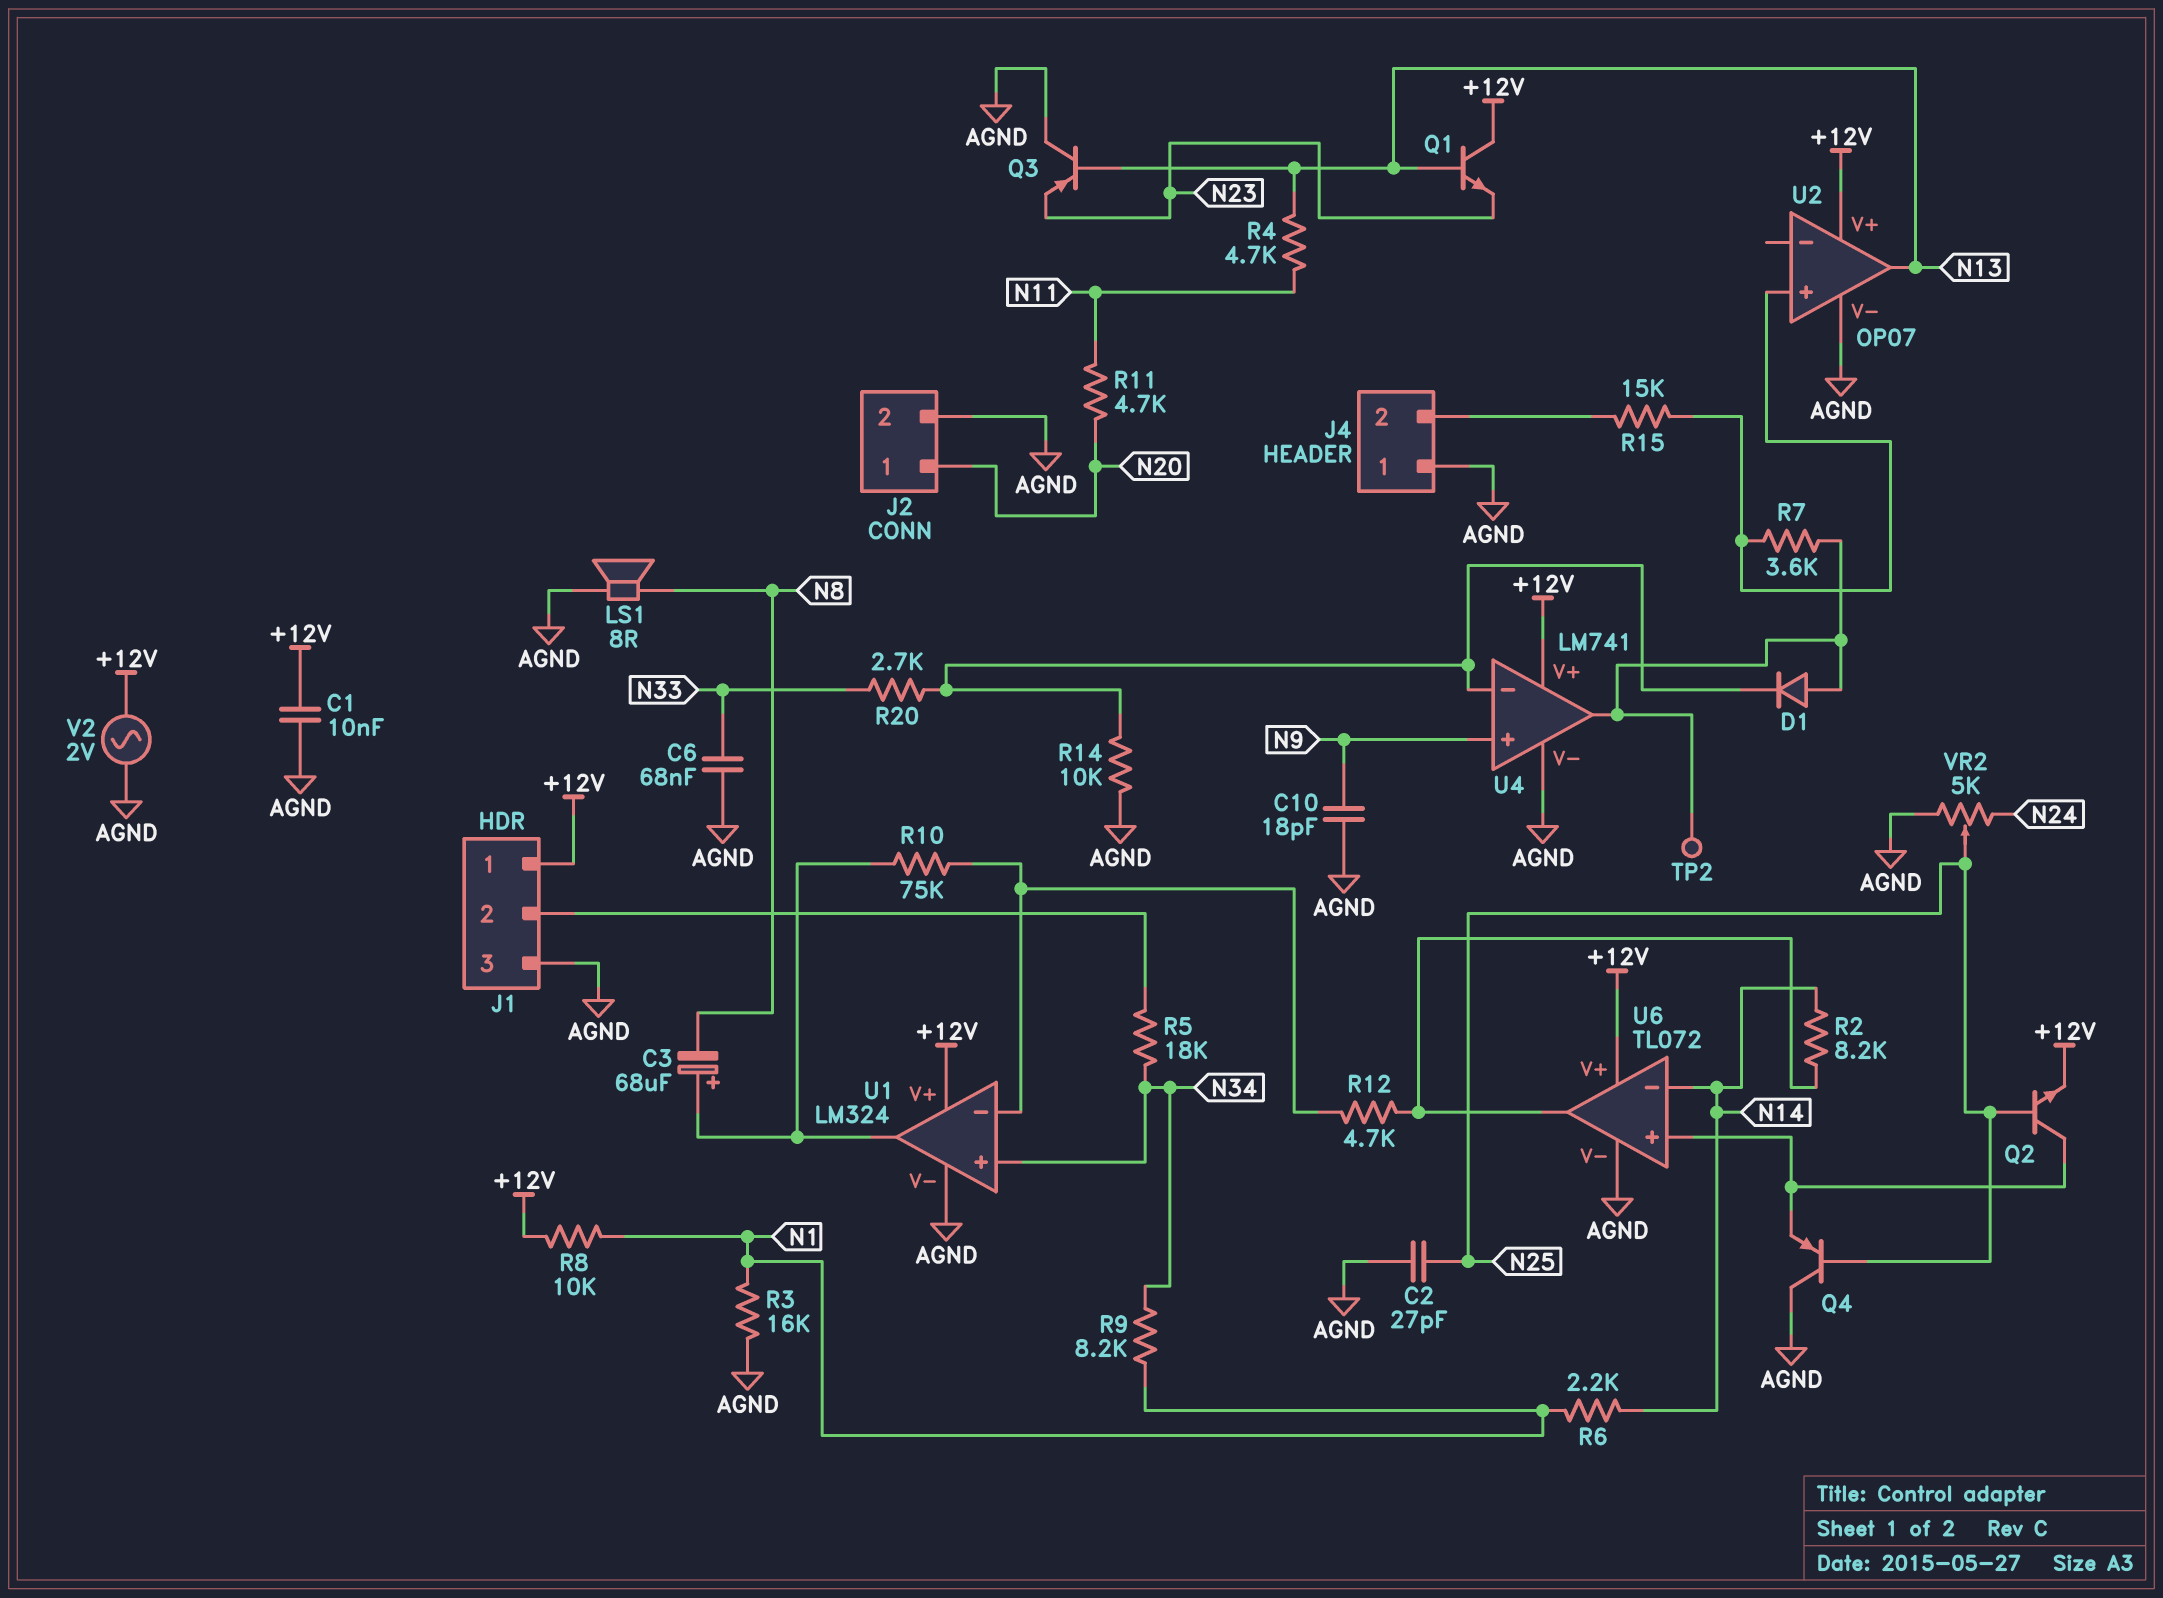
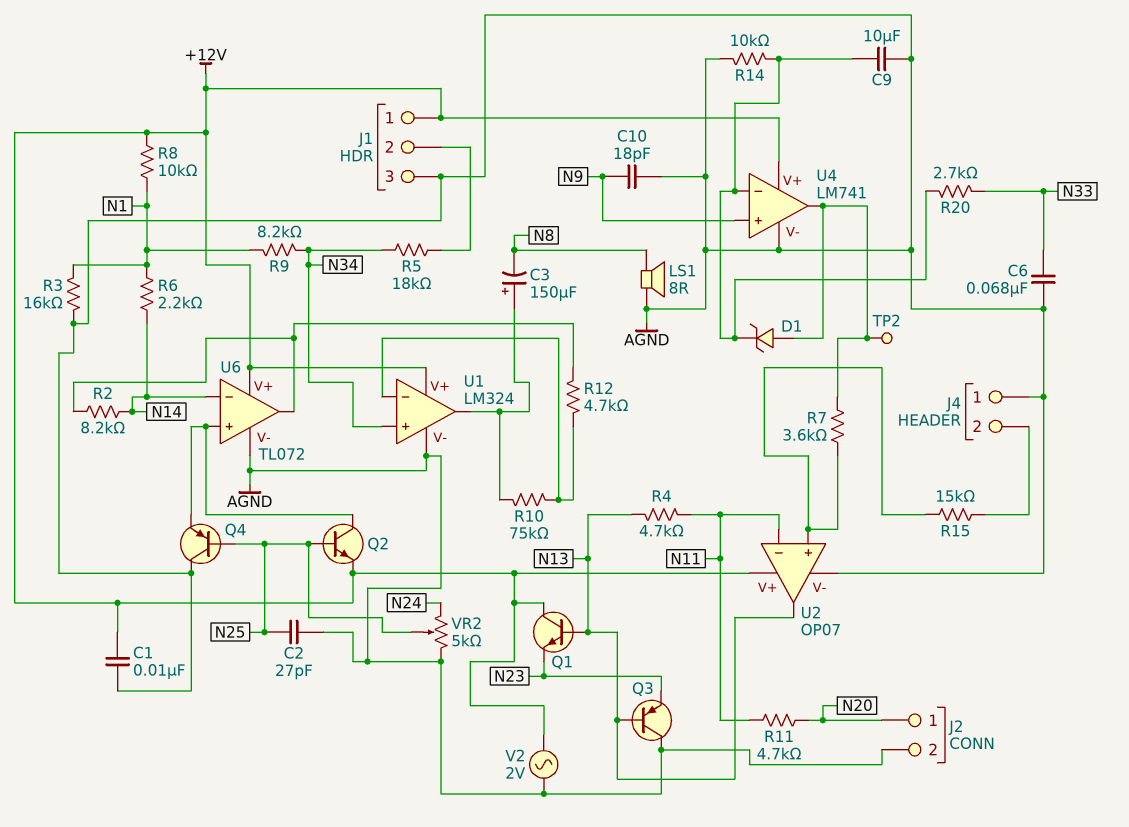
C3: 68uF (plus U1/out, minus N8) -> 150uF (plus U1/out, minus N8)
C9: none -> 10uF (AGND, U4/in-)
D1: diode (A U4/out, K U4/in-) -> zener (A U4/out, K U4/in-)
U2 pin in-: none -> N11

